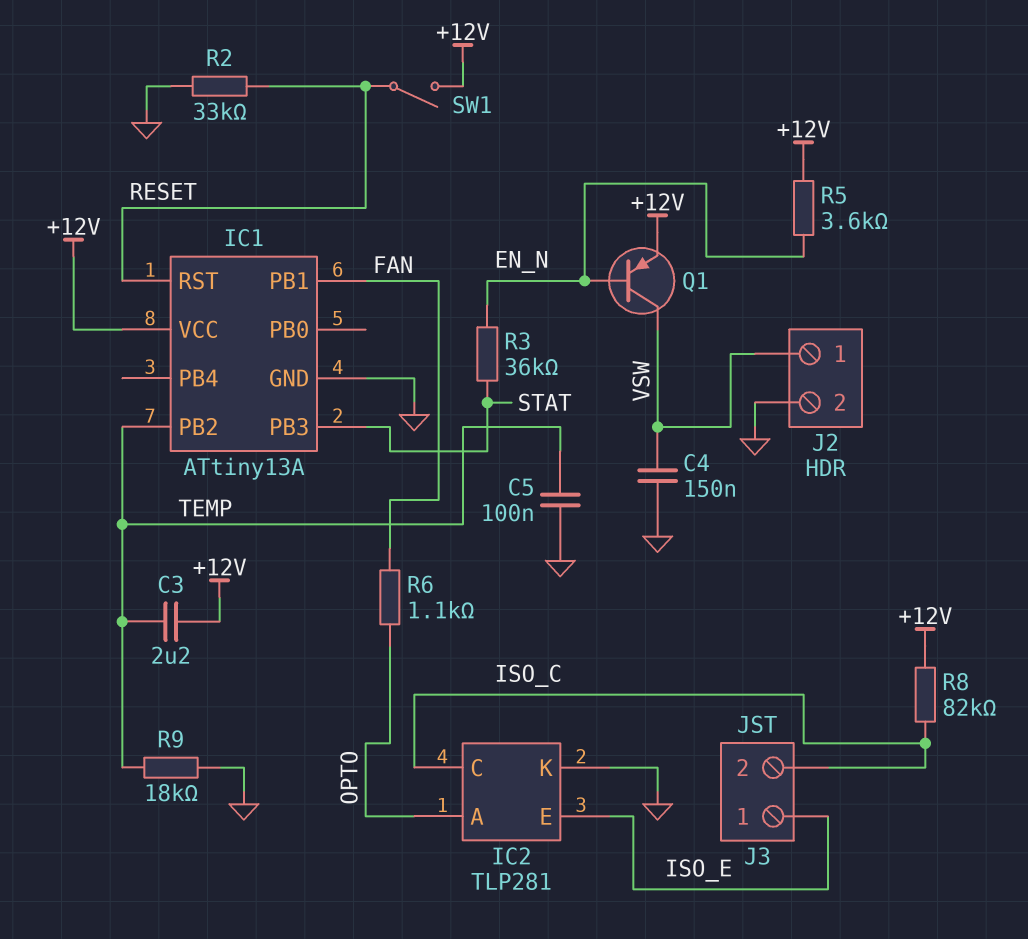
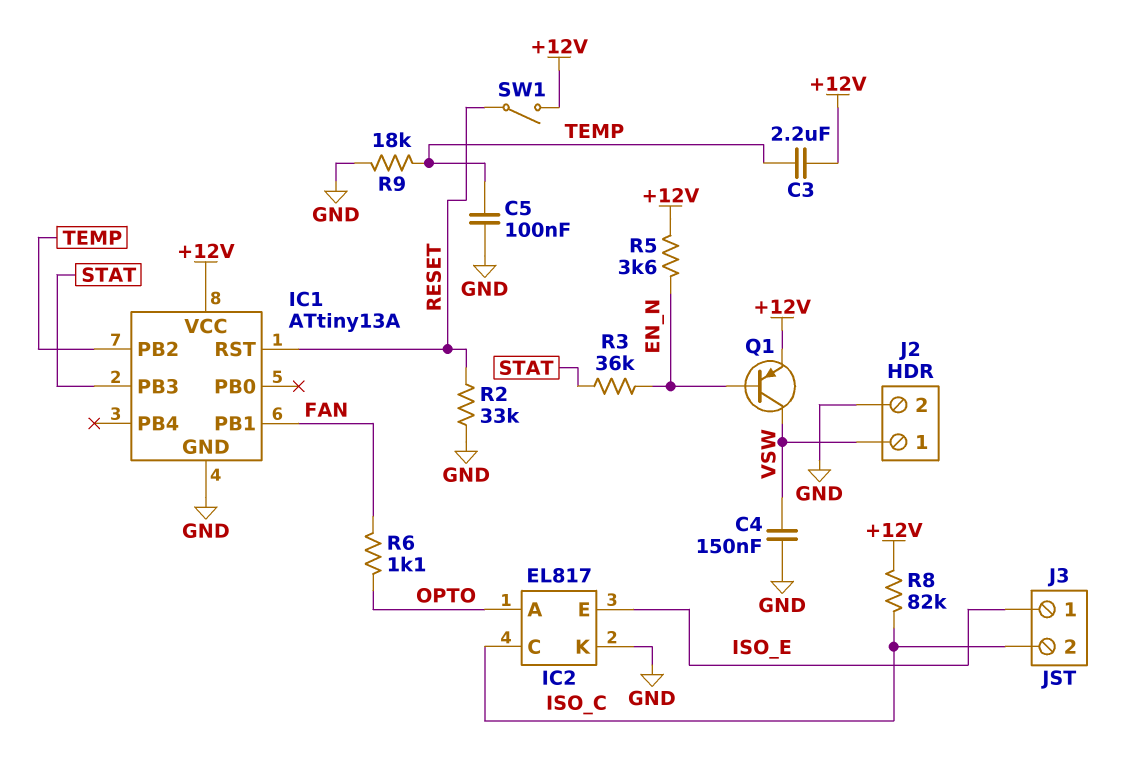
IC2: TLP281 -> EL817

